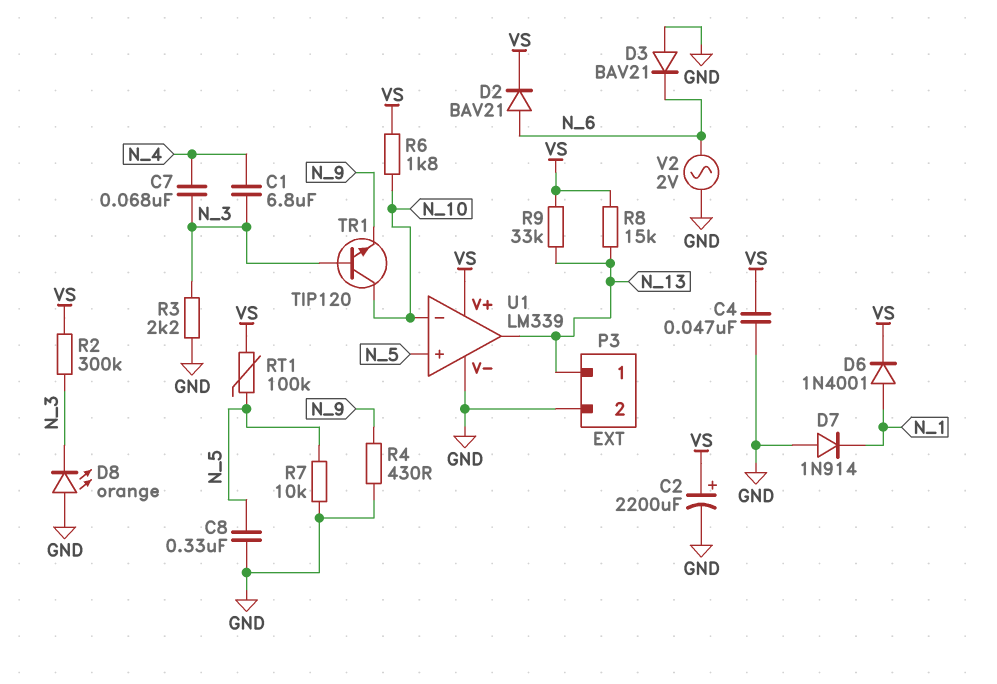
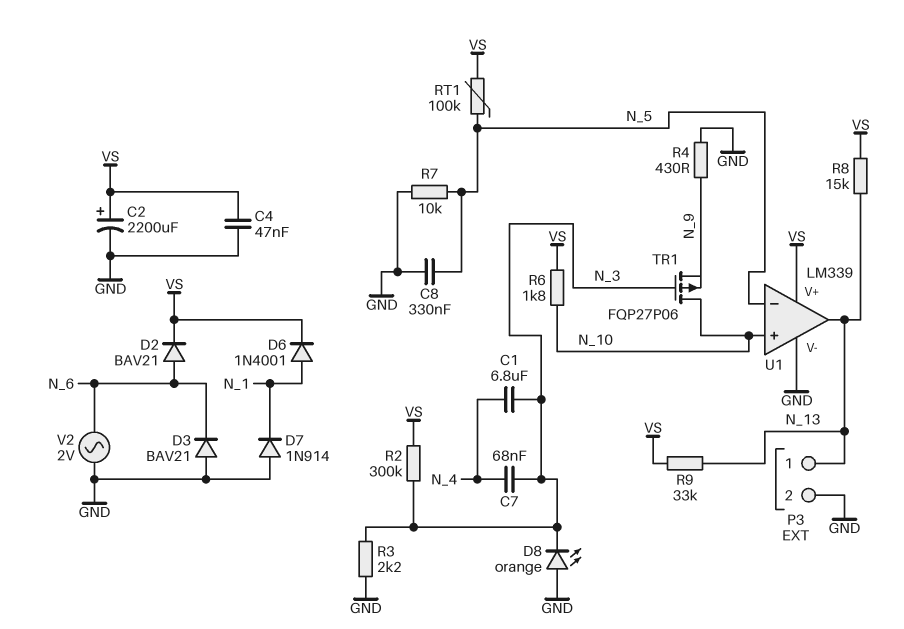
TR1: NPN TIP120 (B N_3, C N_10, E N_9) -> PMOS FQP27P06 (G N_3, D N_10, S N_9)
U1 pin in+: N_5 -> N_10
U1 pin in-: N_10 -> N_5

